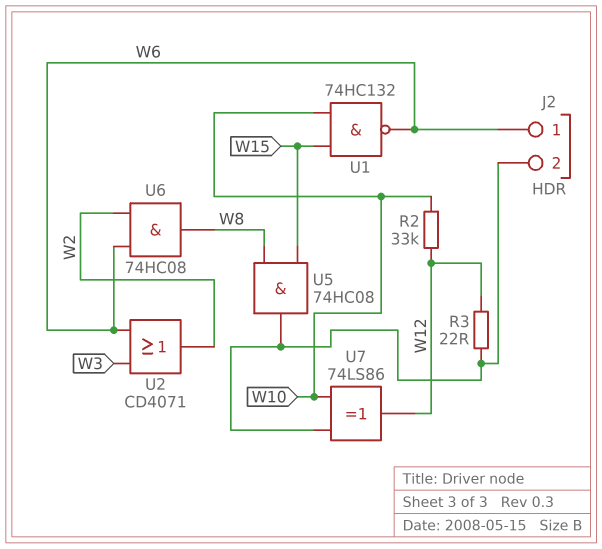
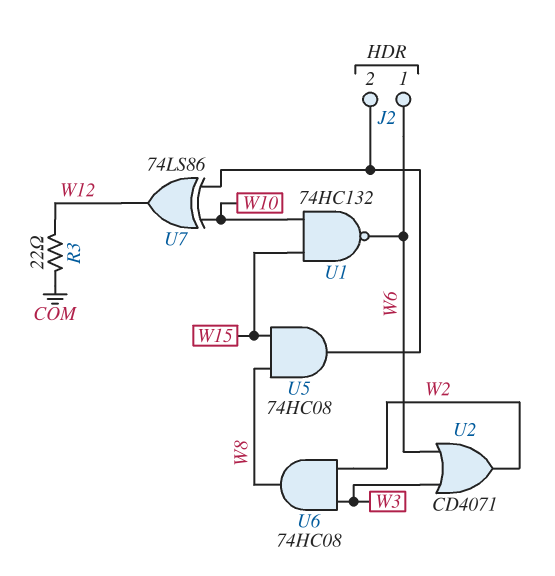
R2: 33k (W10, W12) -> none
R3: 22 (J2/2, W12) -> 22 (COM, W12)
U6: AND 74HC08 (in W2, in W6, out W8) -> AND 74HC08 (in W2, in W3, out W8)

